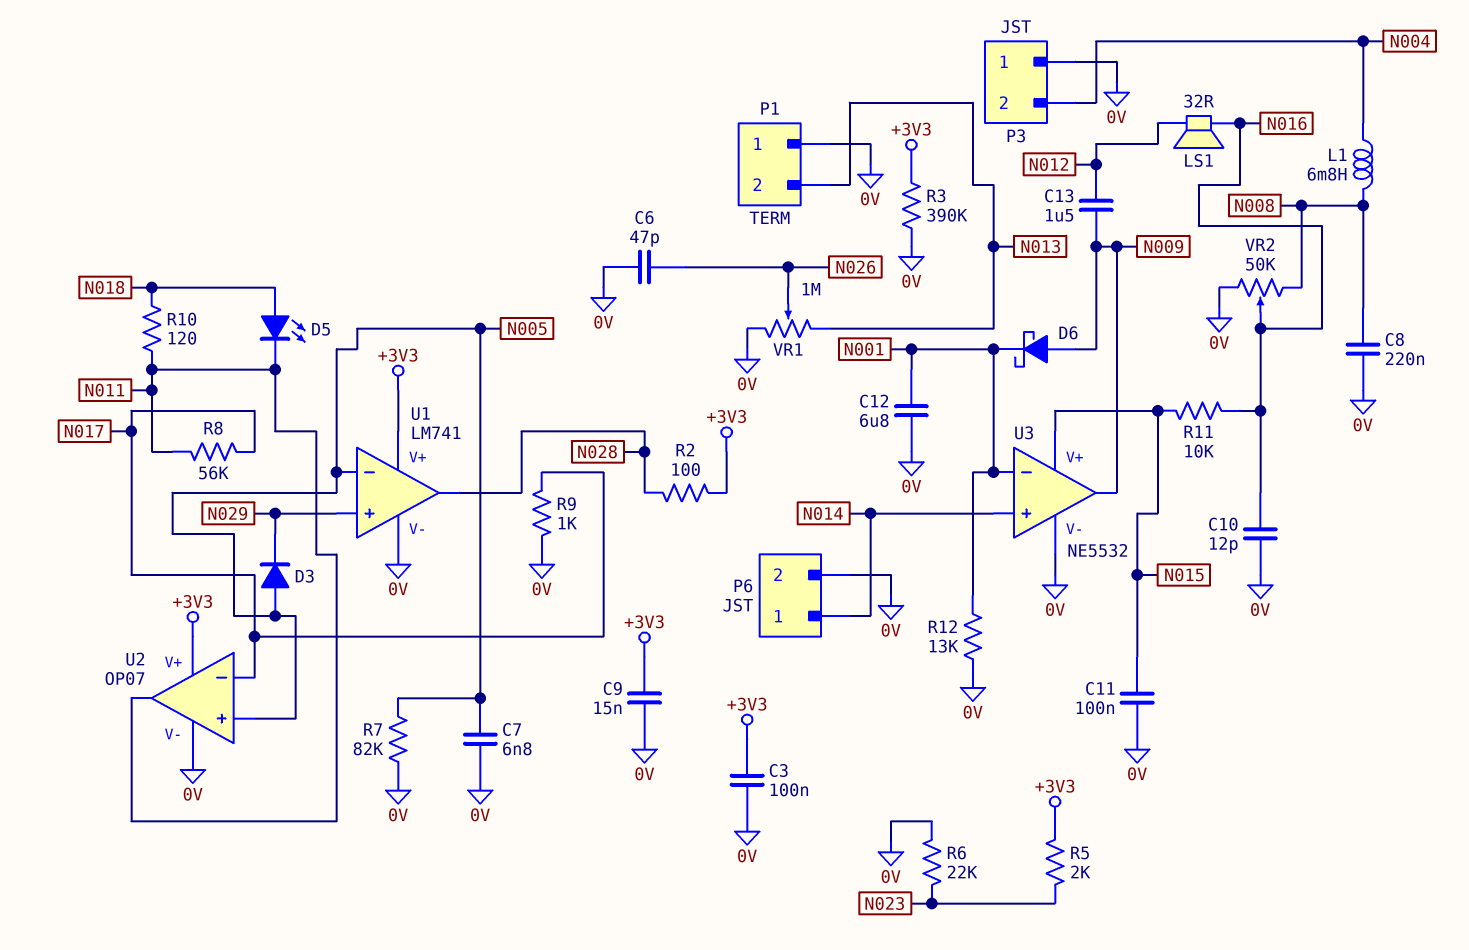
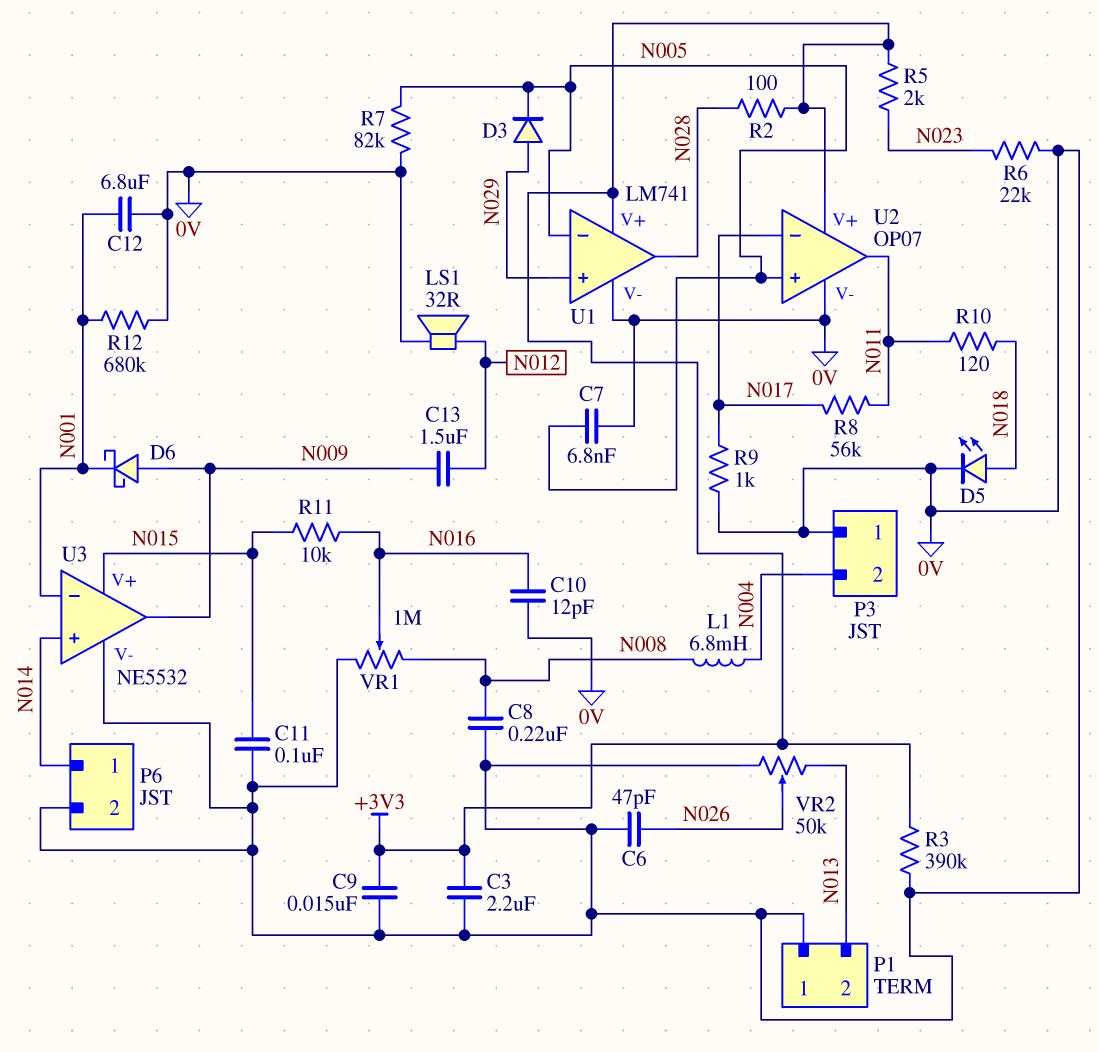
C3: 100nF (+3V3, 0V) -> 2.2uF (+3V3, 0V)
D3: diode (A N005, K N029) -> diode (A N029, K N005)
D5: LED (A N018, K N011) -> LED (A N018, K 0V)
LS1: speaker 32R (N012, N016) -> speaker 32R (0V, N012)
R12: 13k (0V, N001) -> 680k (0V, N001)
VR1: 1M (0V, N013, wiper N026) -> 1M (0V, N008, wiper N016)
VR2: 50k (0V, N008, wiper N016) -> 50k (0V, N013, wiper N026)

